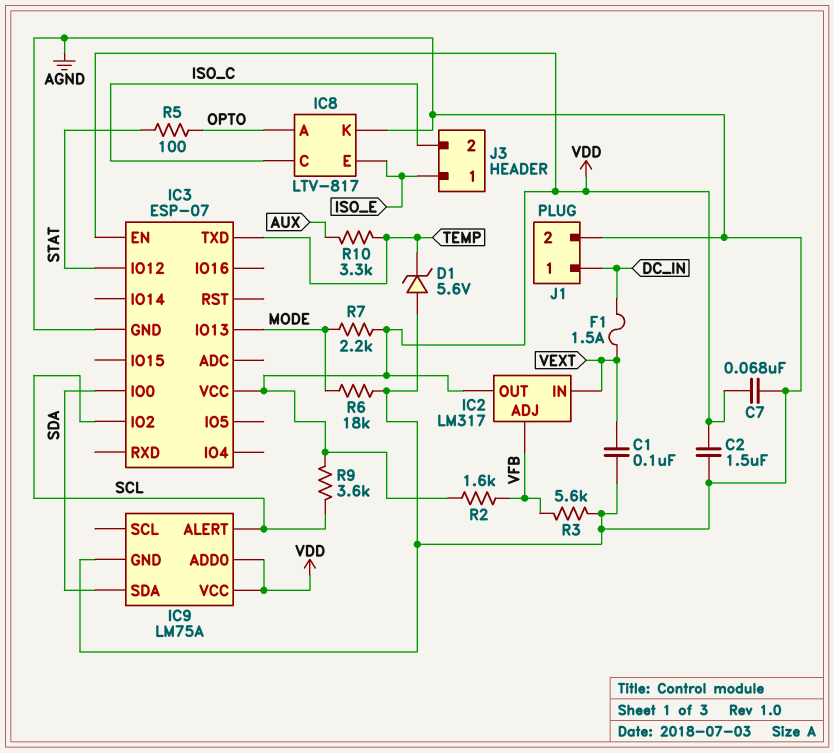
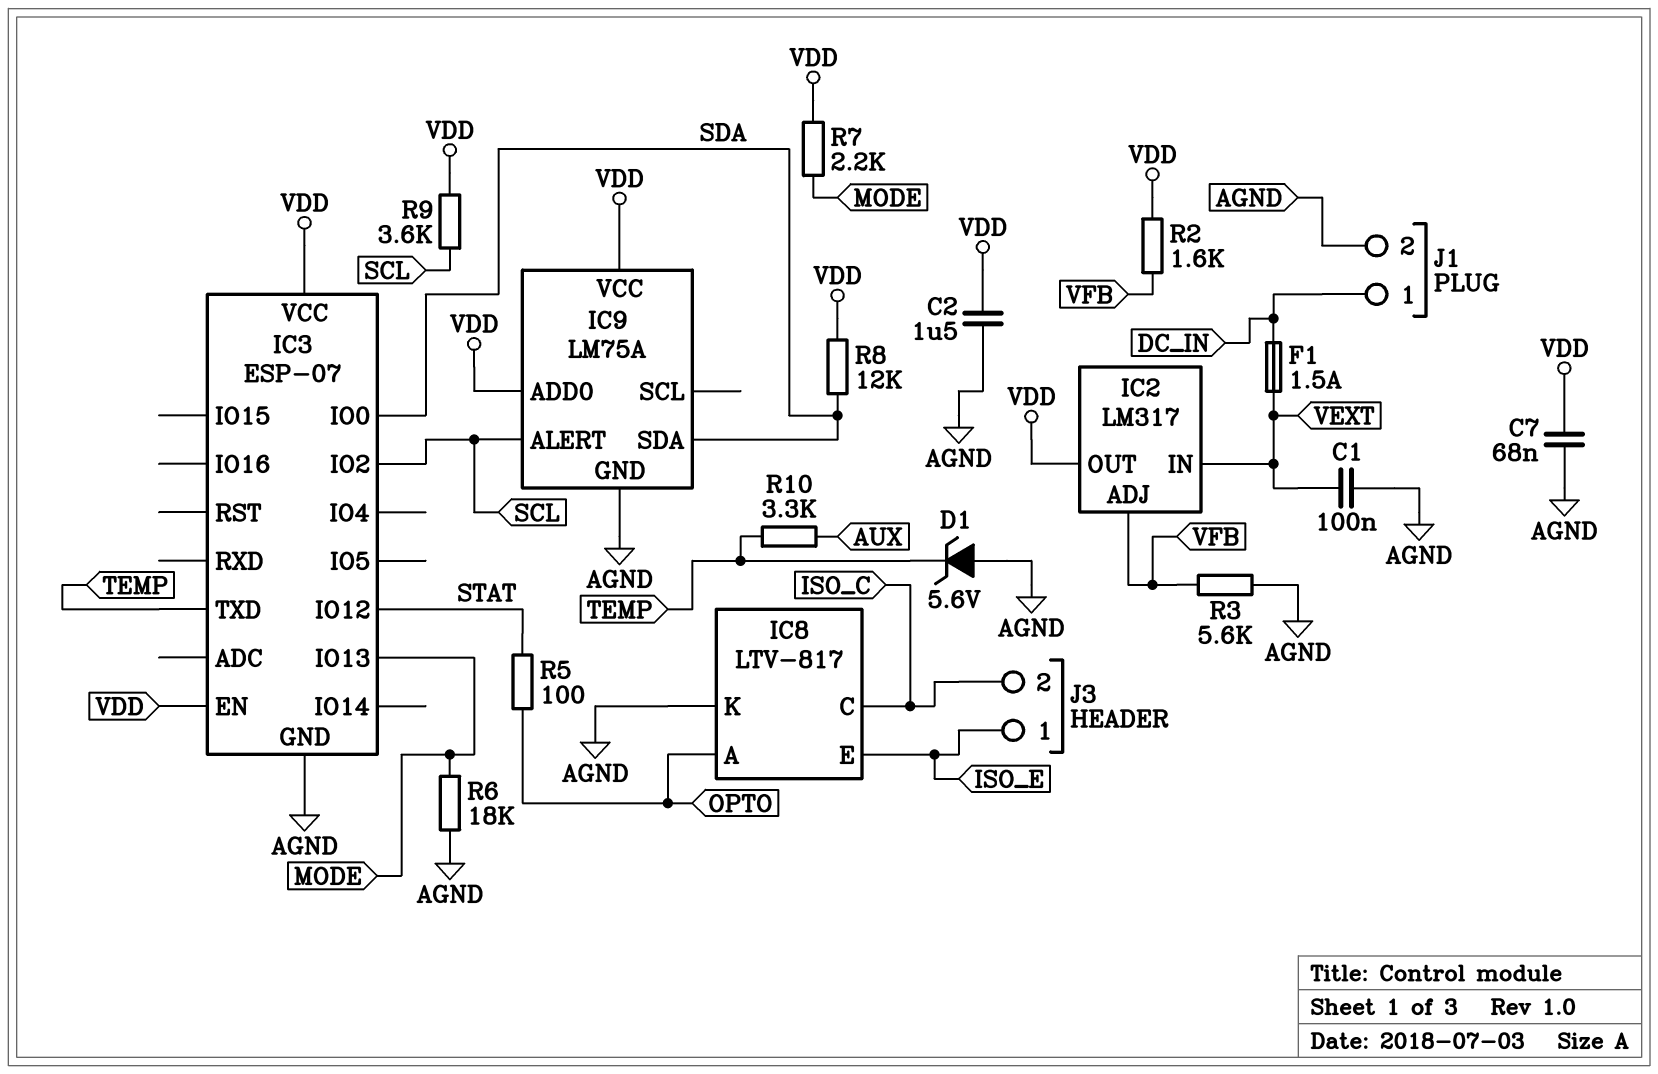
R8: none -> 12k (SDA, VDD)

